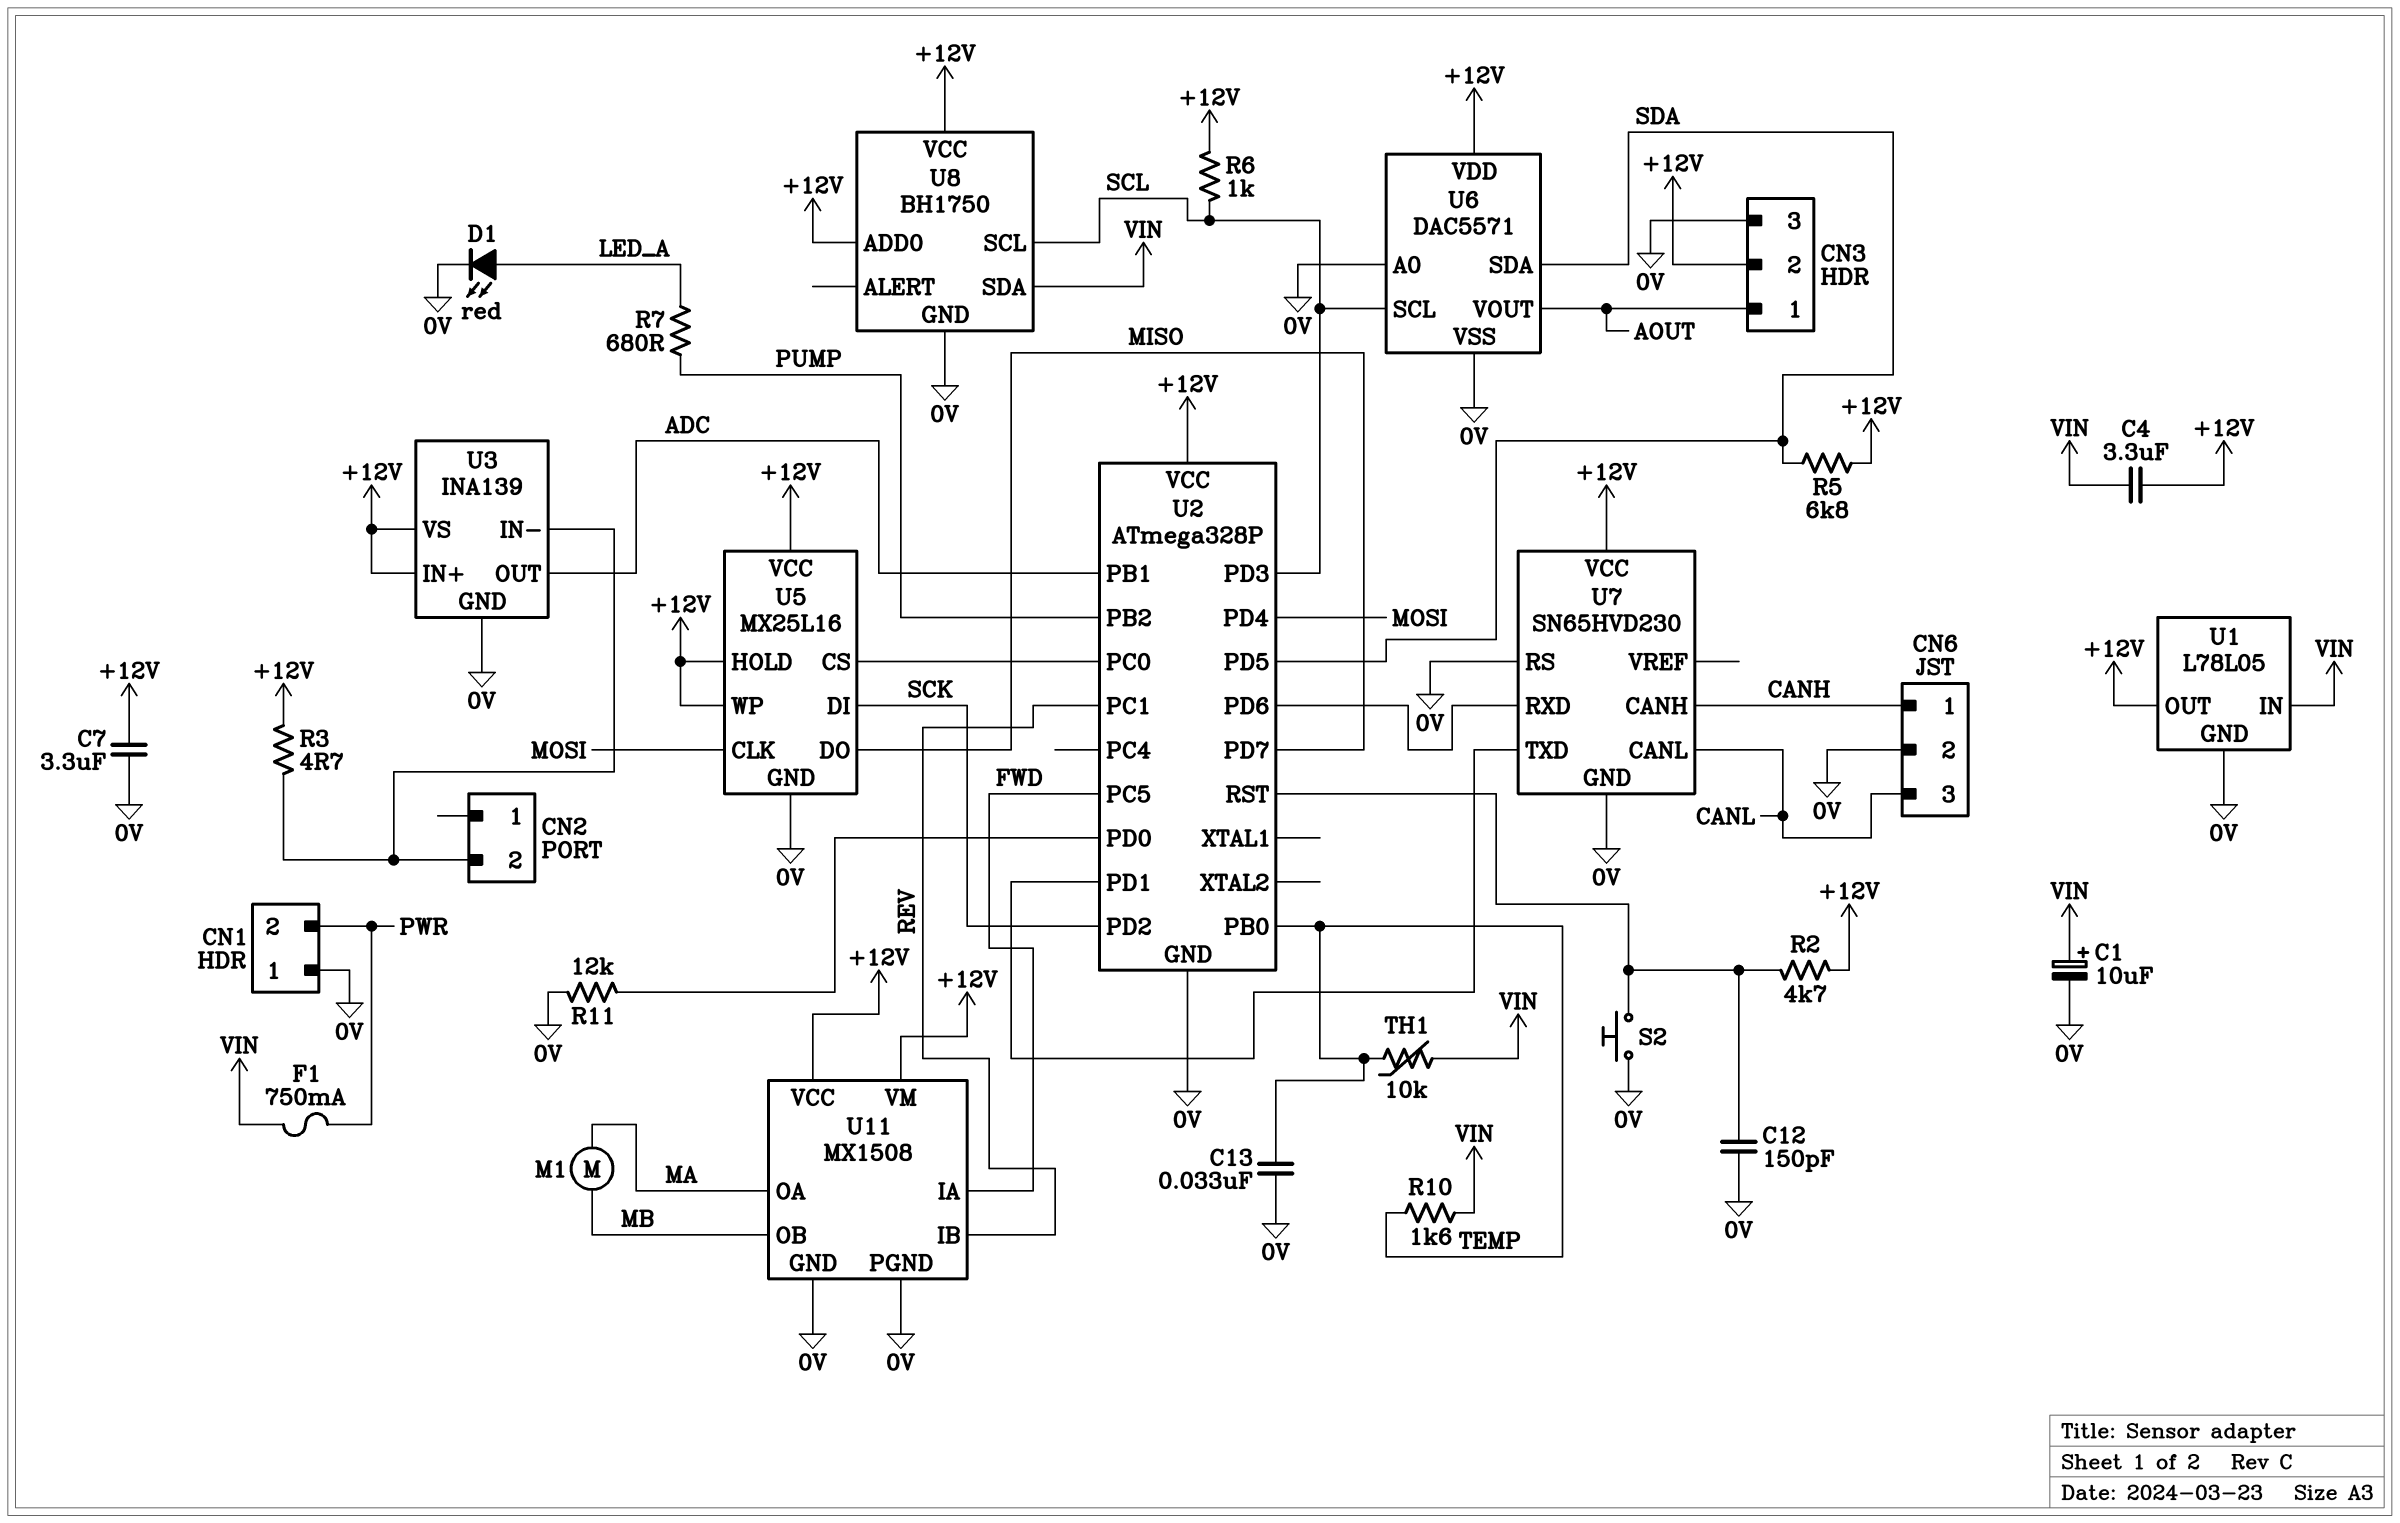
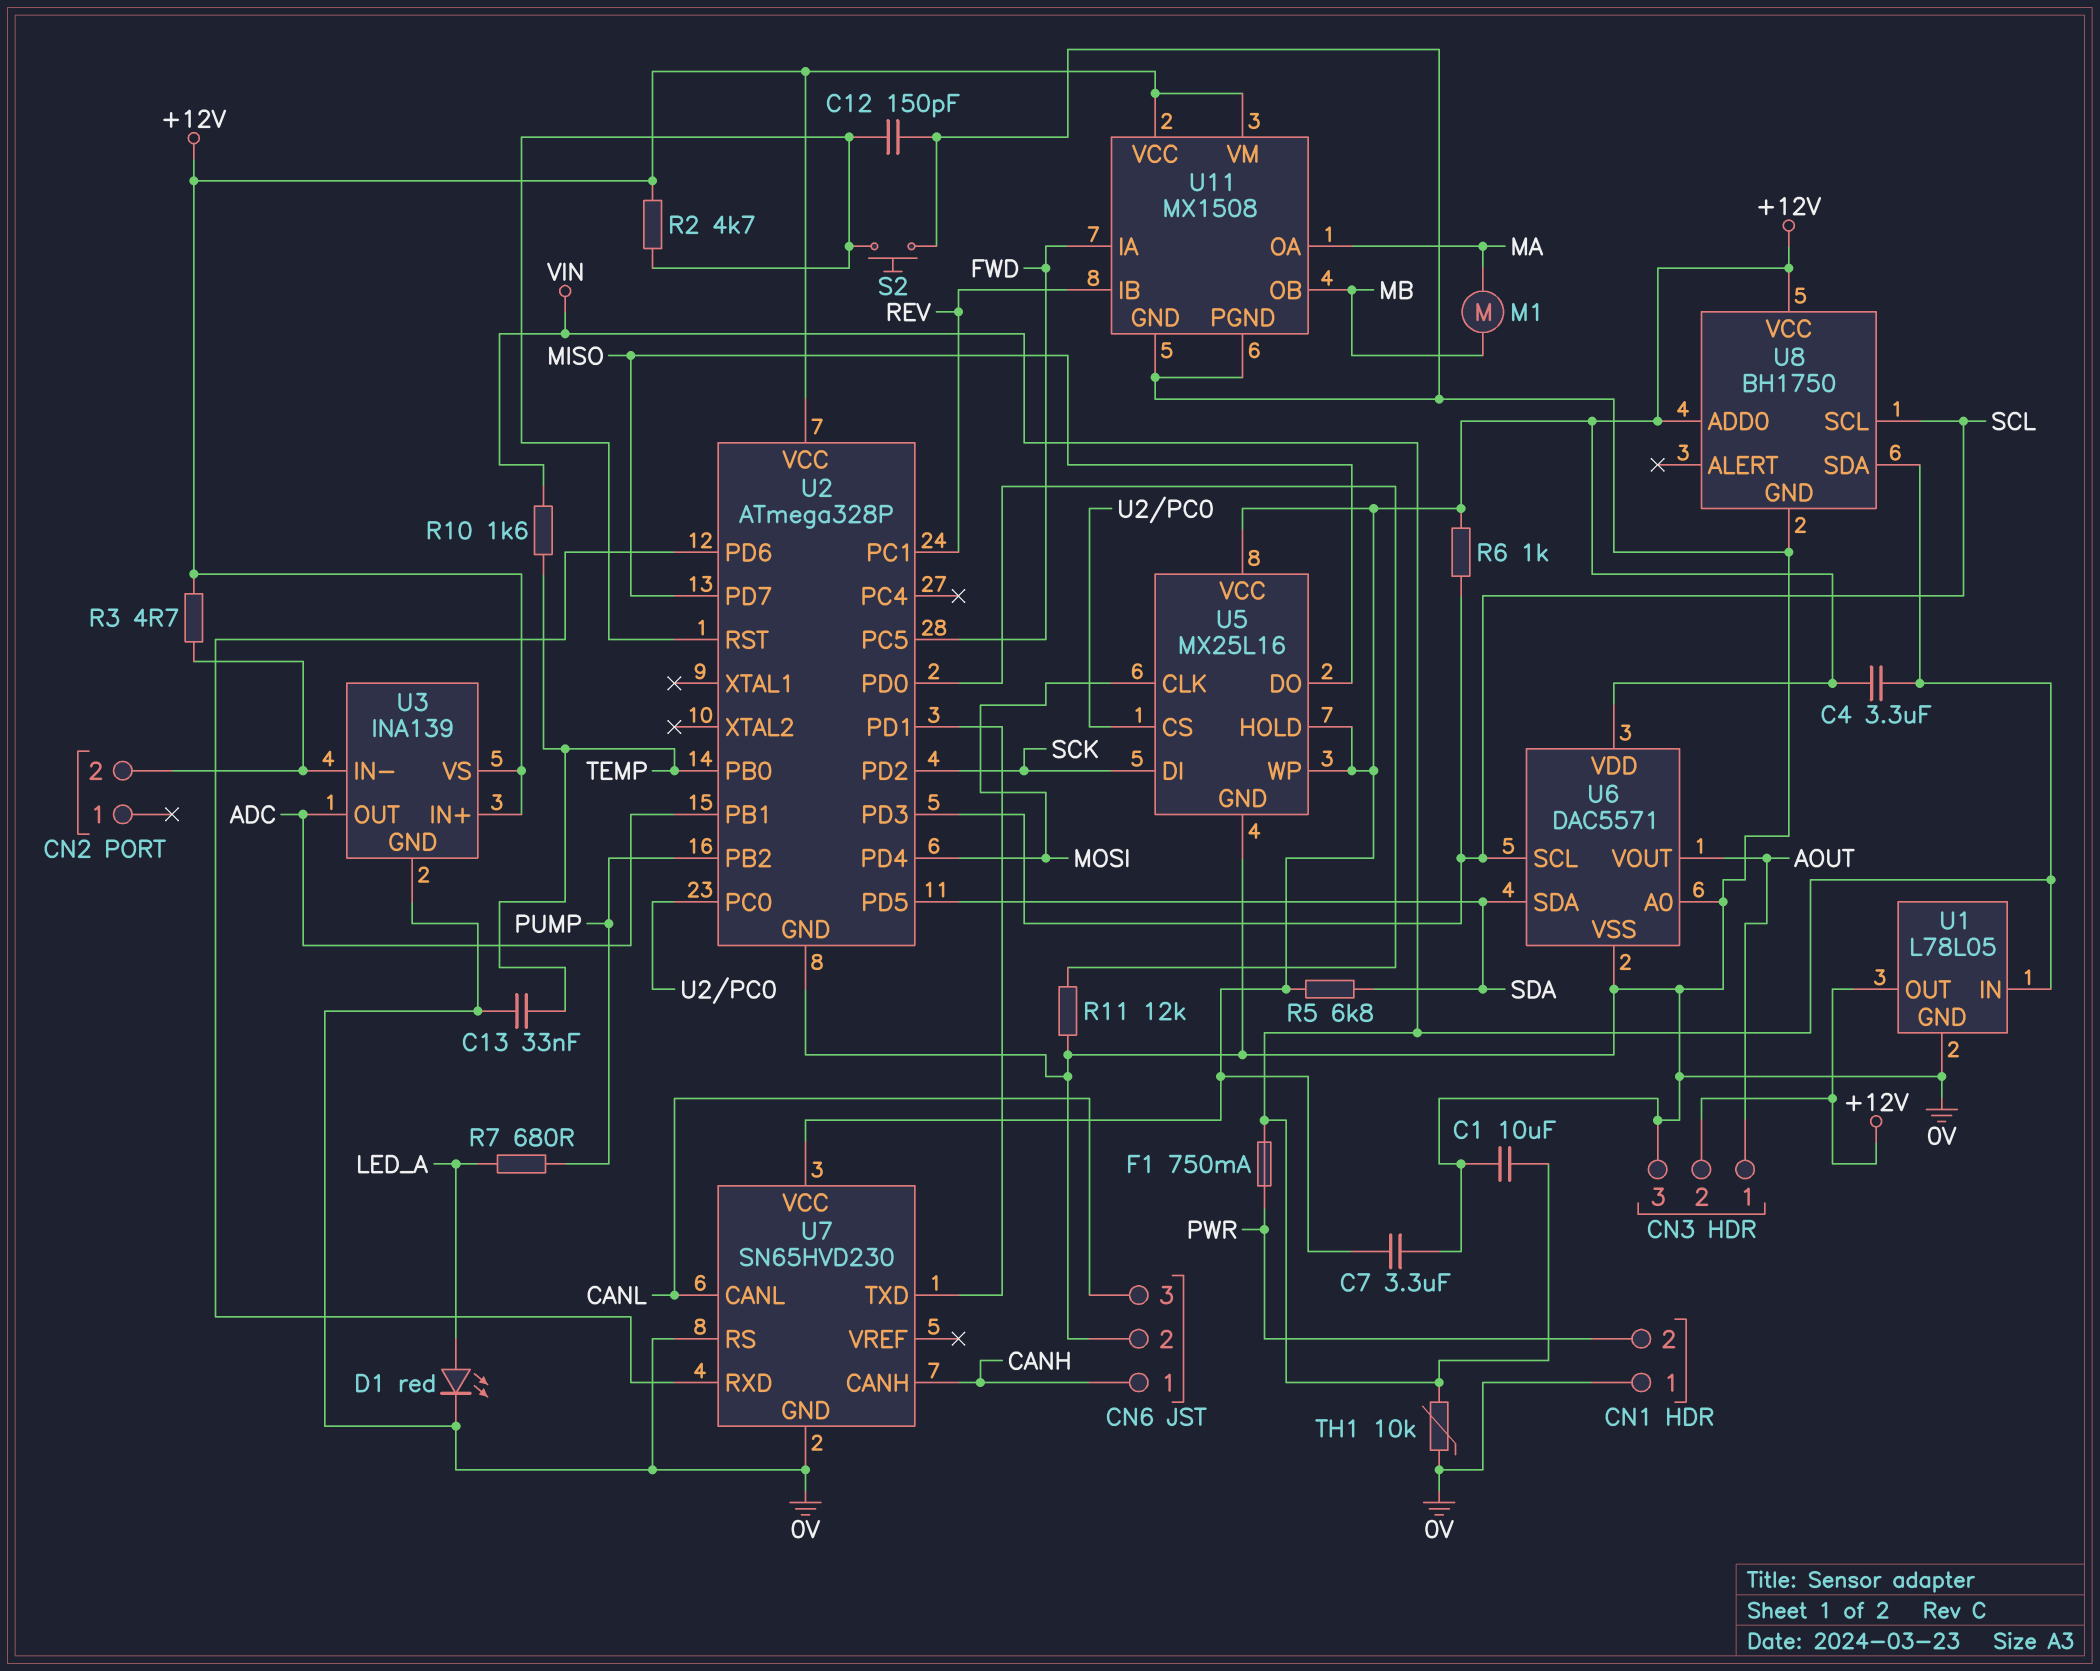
C1: 10uF (plus VIN, minus 0V) -> 10uF (0V, VIN)
TH1: 10k (TEMP, VIN) -> 10k (0V, VIN)

